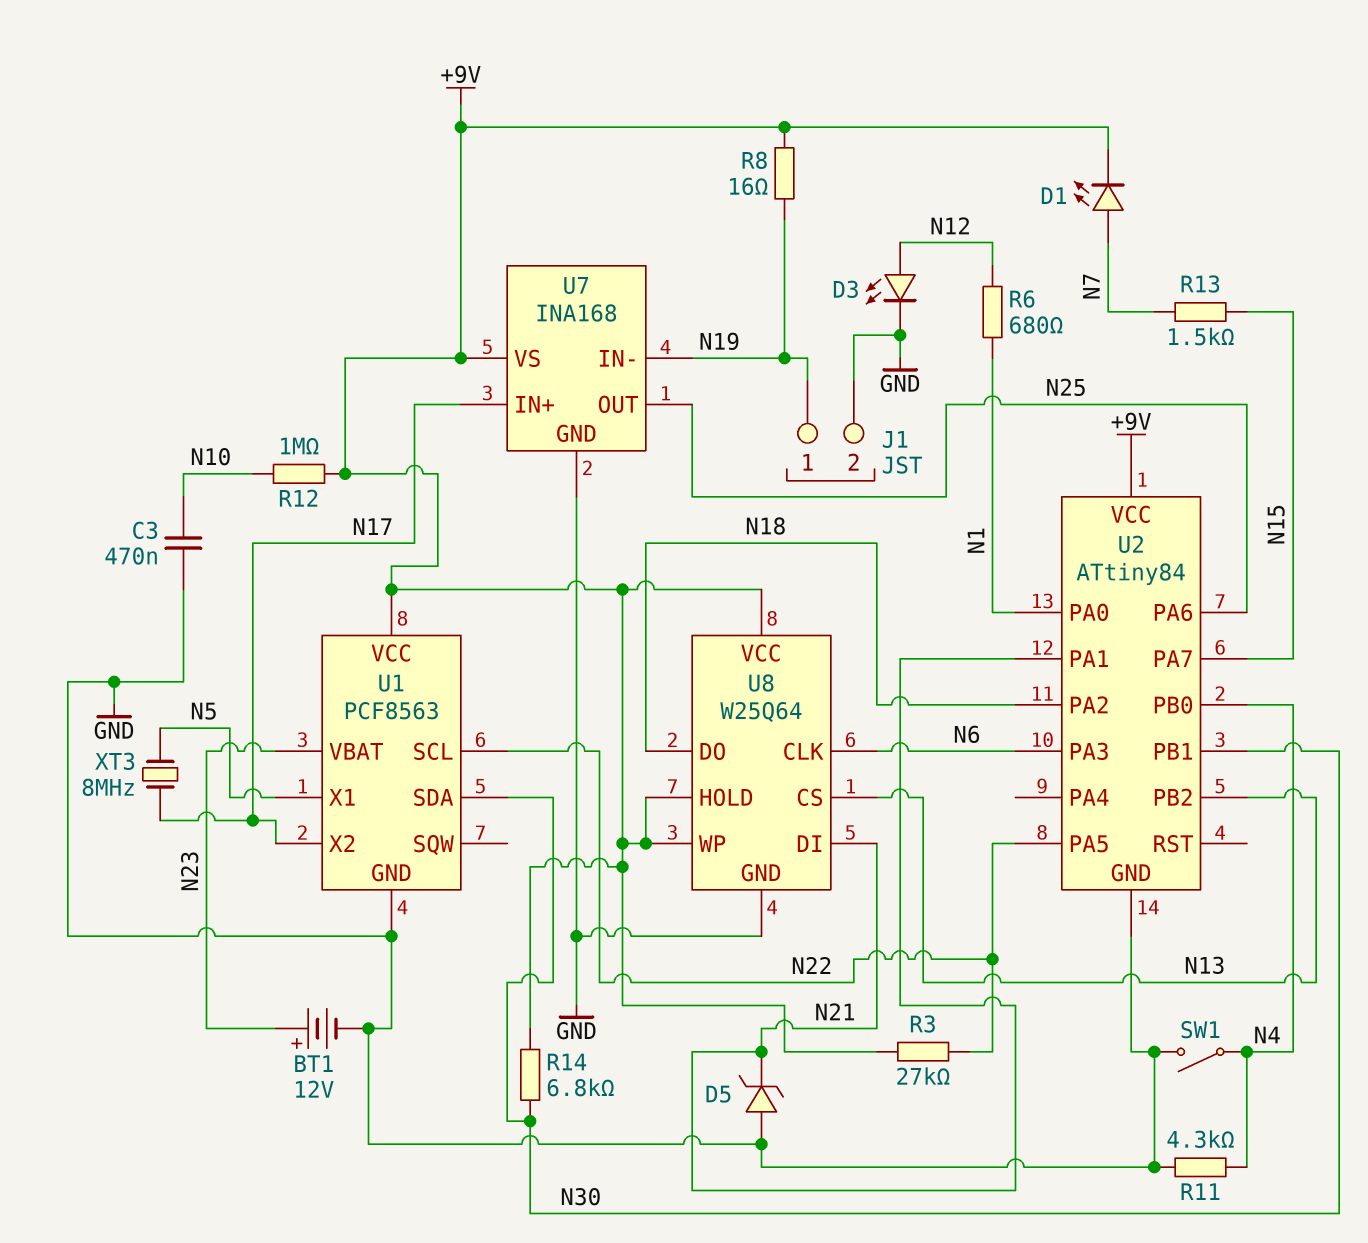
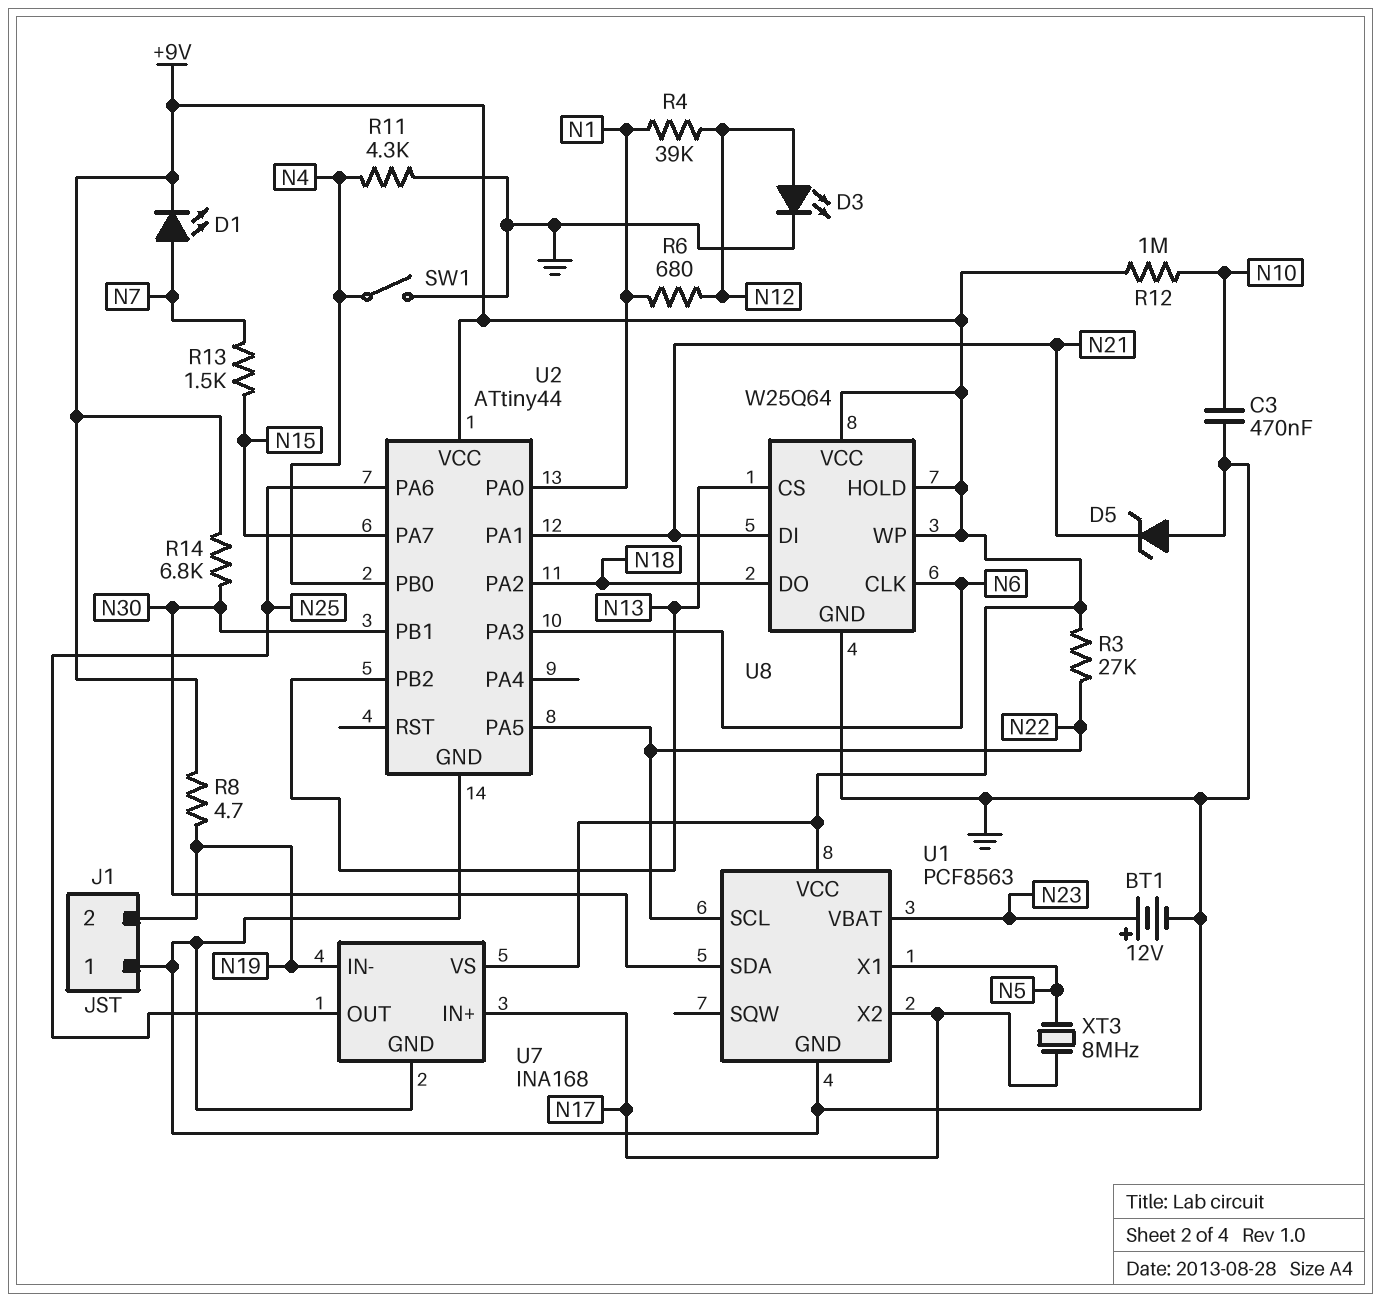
J1 pin 1: N19 -> GND
J1 pin 2: GND -> N19
R4: none -> 39k (N1, N12)
R8: 16 (+9V, N19) -> 4.7 (+9V, N19)
U2: ATtiny84 -> ATtiny44

